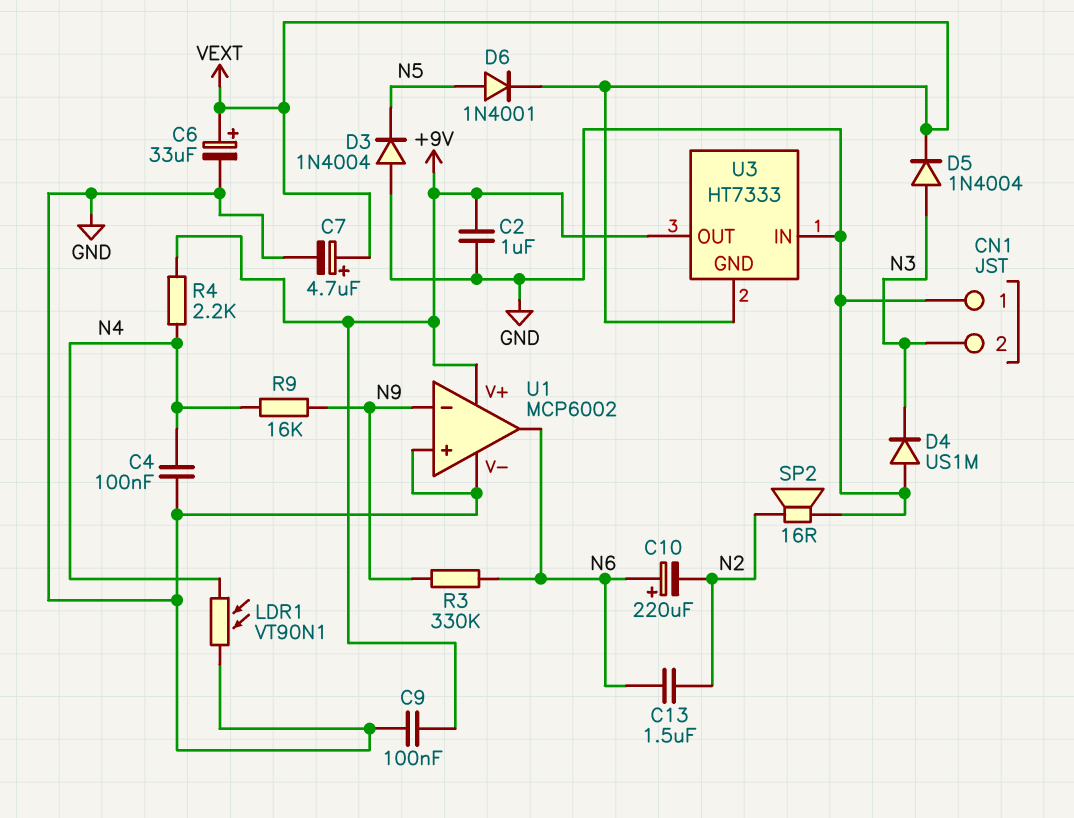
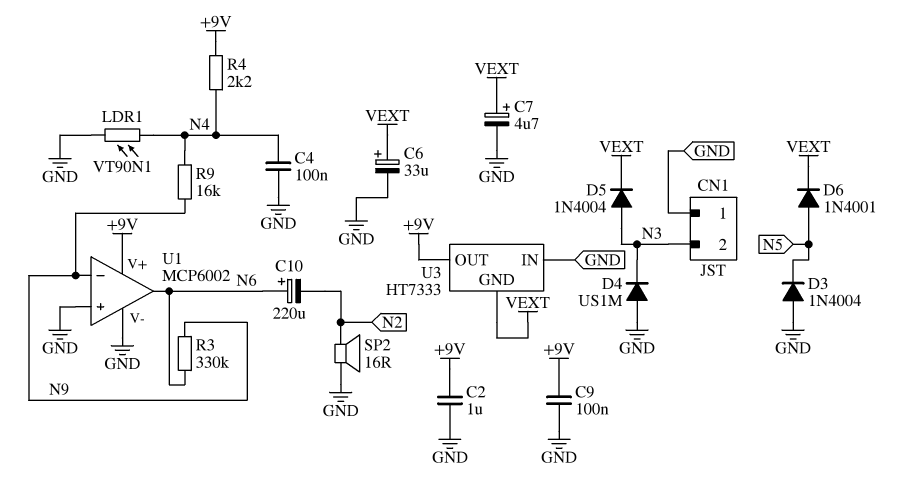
C13: 1.5uF (N2, N6) -> none

